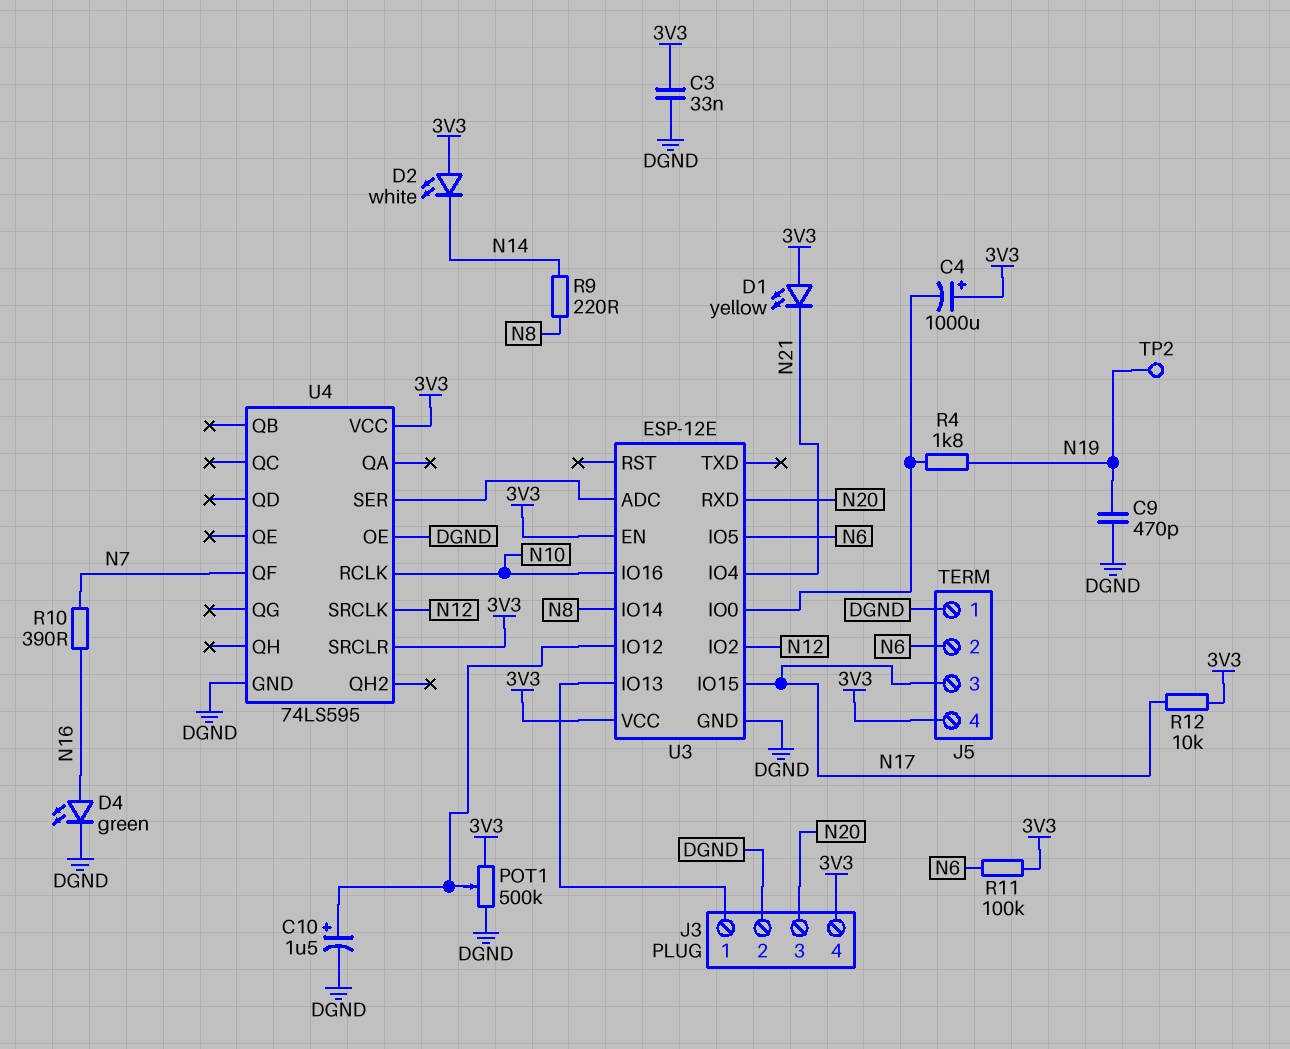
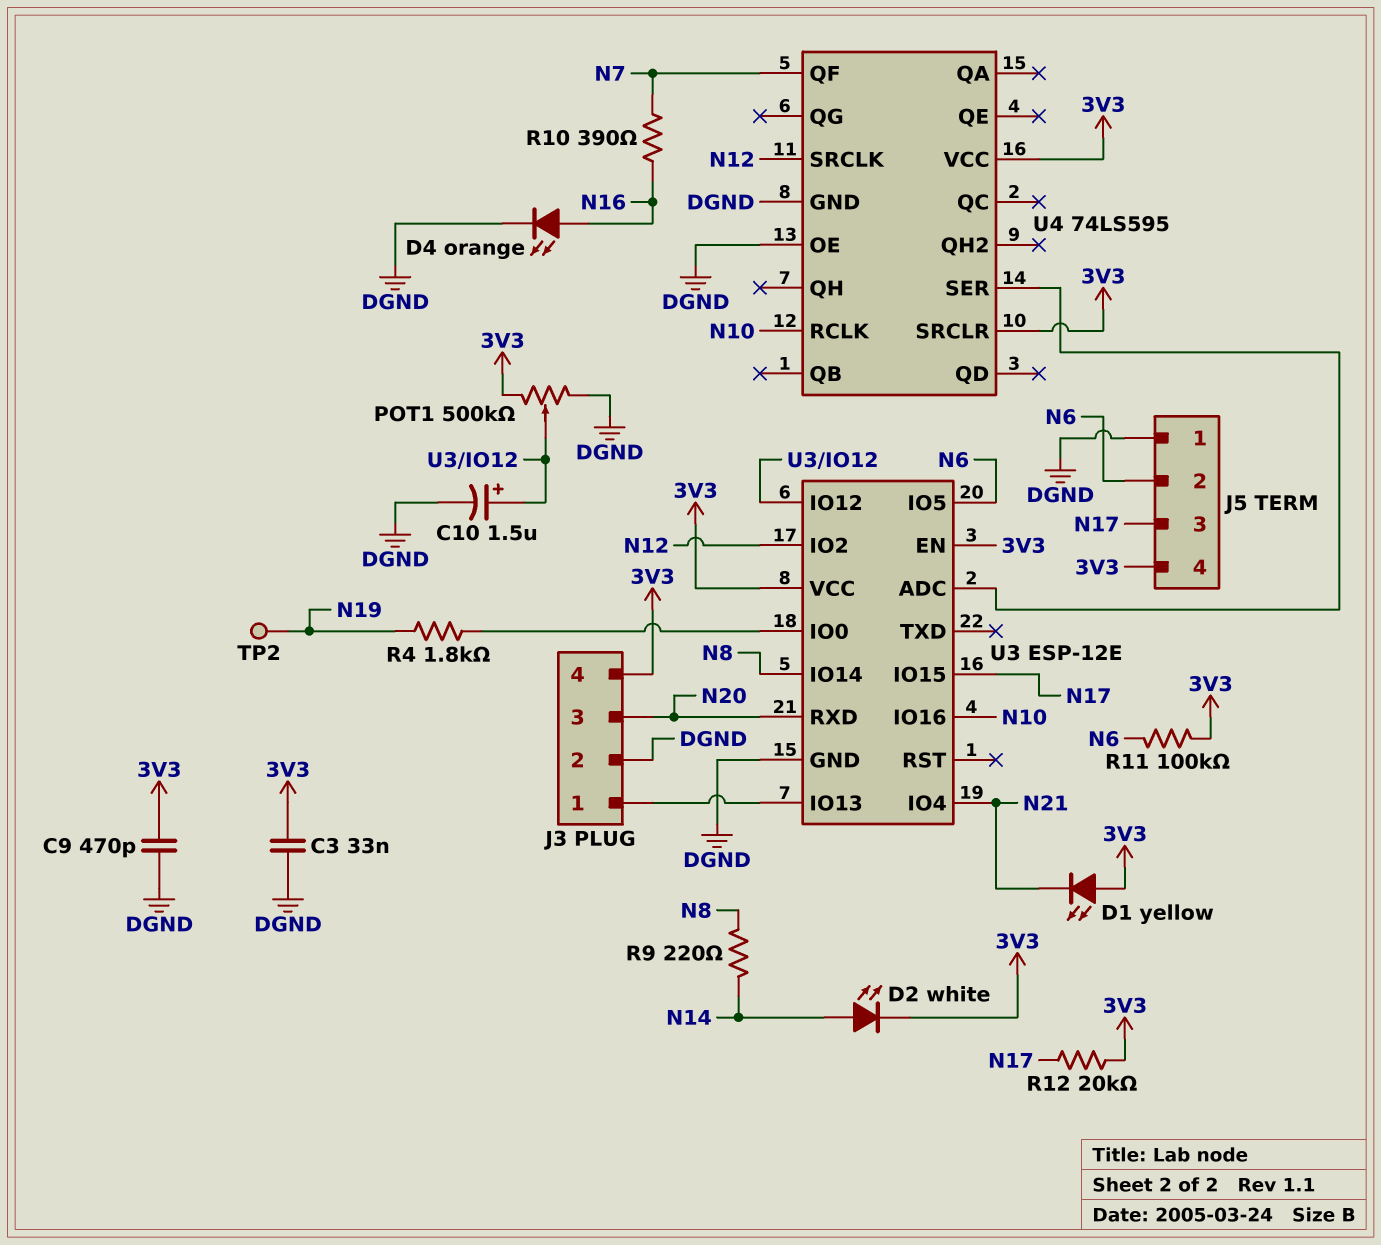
C4: 1000uF (plus 3V3, minus U3/IO0) -> none
C9: 470pF (DGND, N19) -> 470pF (3V3, DGND)
D2: LED white (A 3V3, K N14) -> LED white (A N14, K 3V3)
D4: LED green (A N16, K DGND) -> LED orange (A N16, K DGND)
R12: 10k (3V3, N17) -> 20k (3V3, N17)

